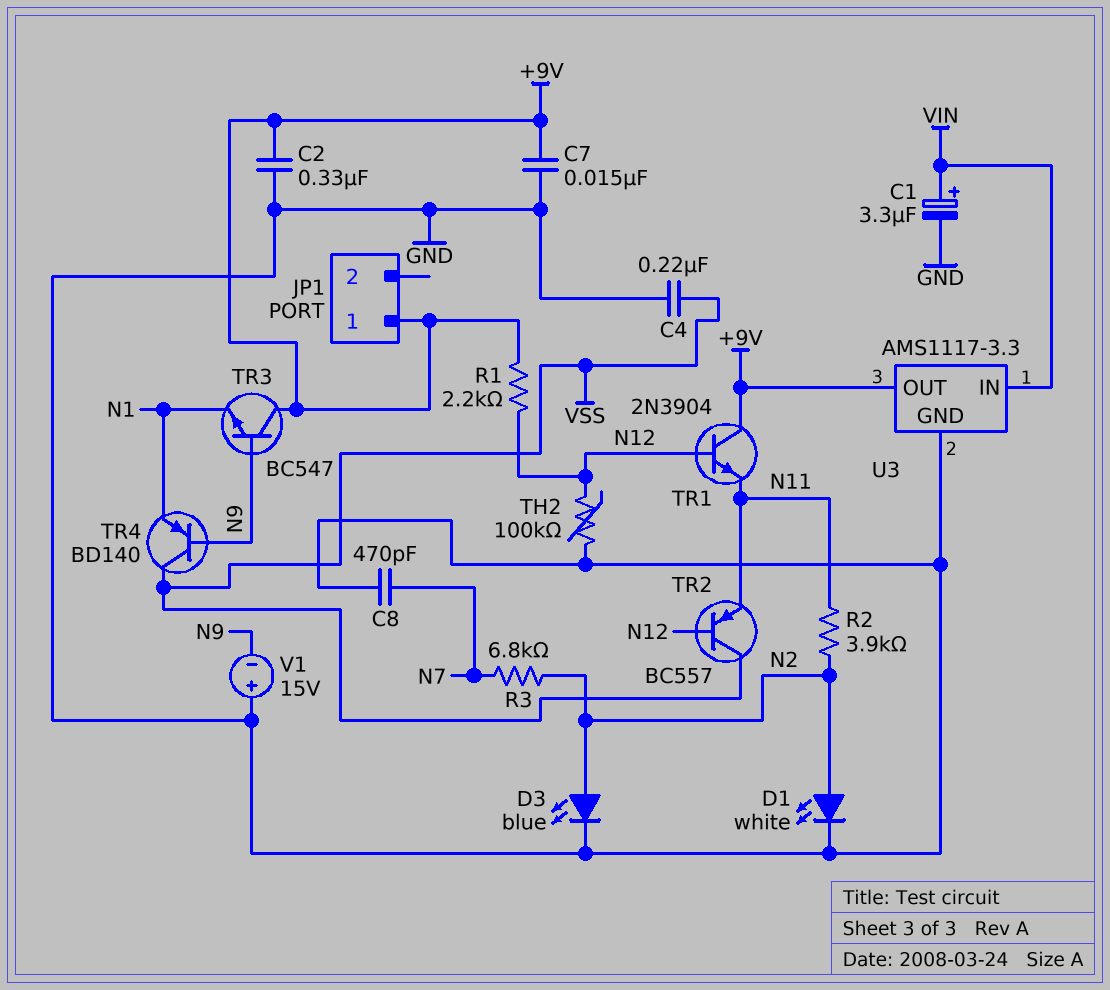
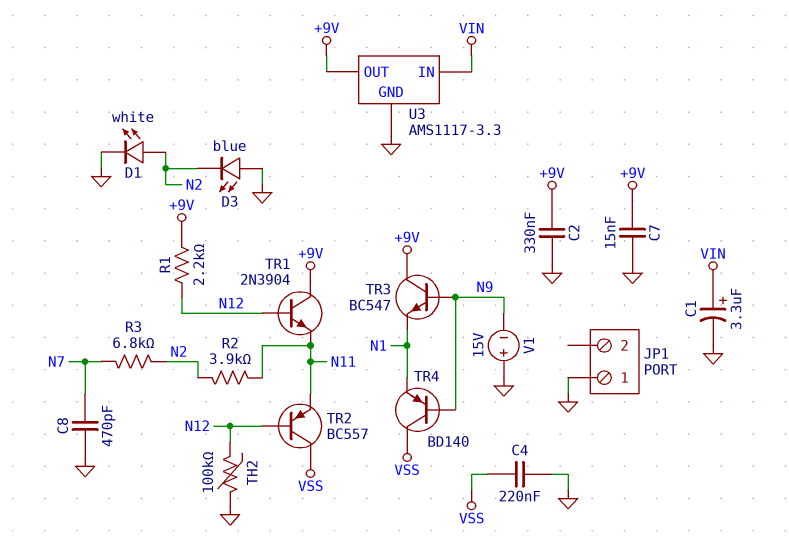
D3: LED blue (A N2, K GND) -> LED blue (A GND, K N2)
JP1 pin 1: +9V -> GND

